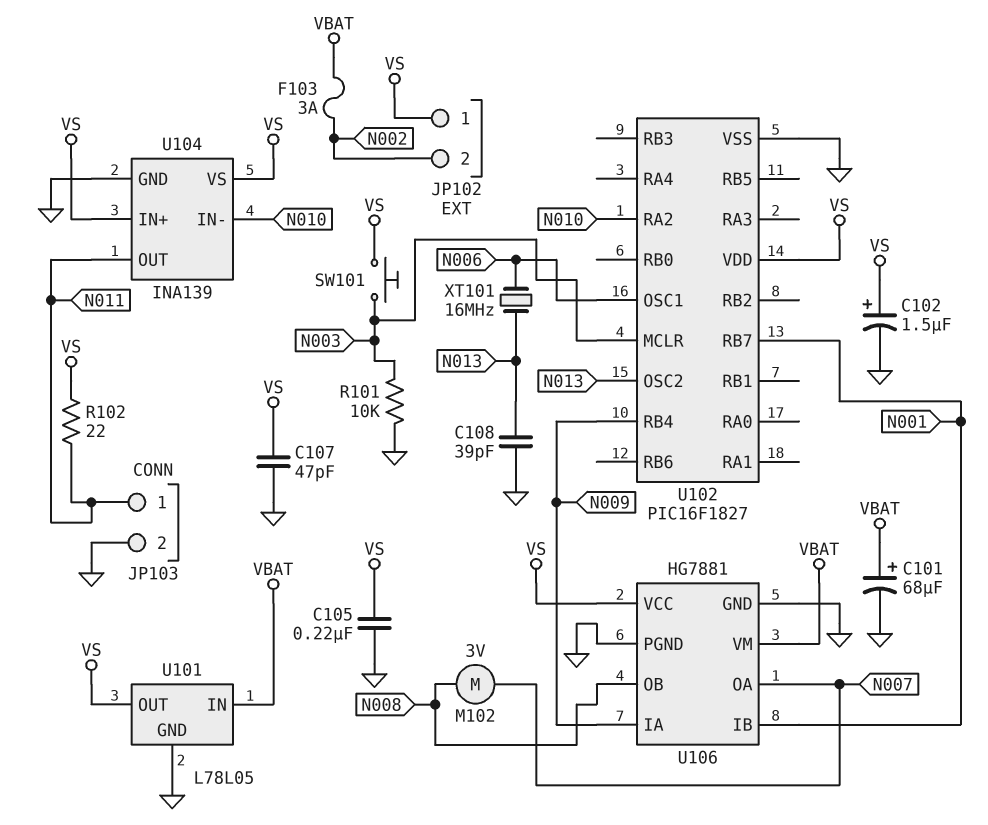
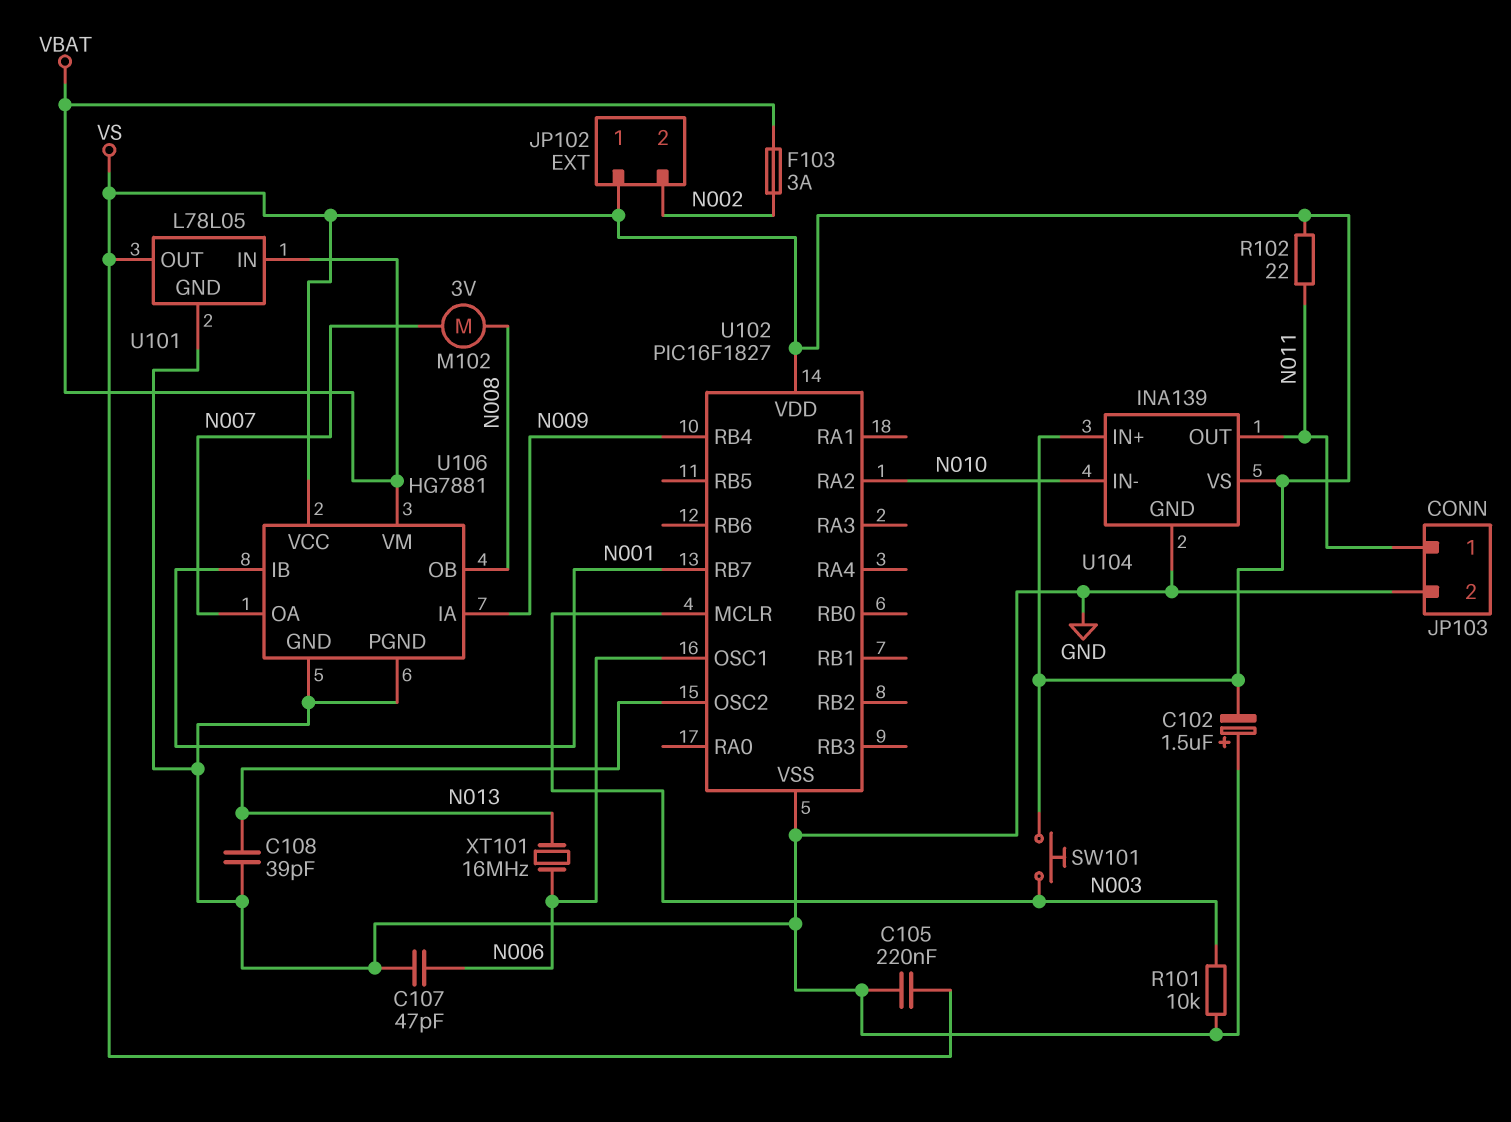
C101: 68uF (plus VBAT, minus GND) -> none
C102: 1.5uF (plus VS, minus GND) -> 1.5uF (plus GND, minus VS)
C107: 47pF (GND, VS) -> 47pF (GND, N006)

